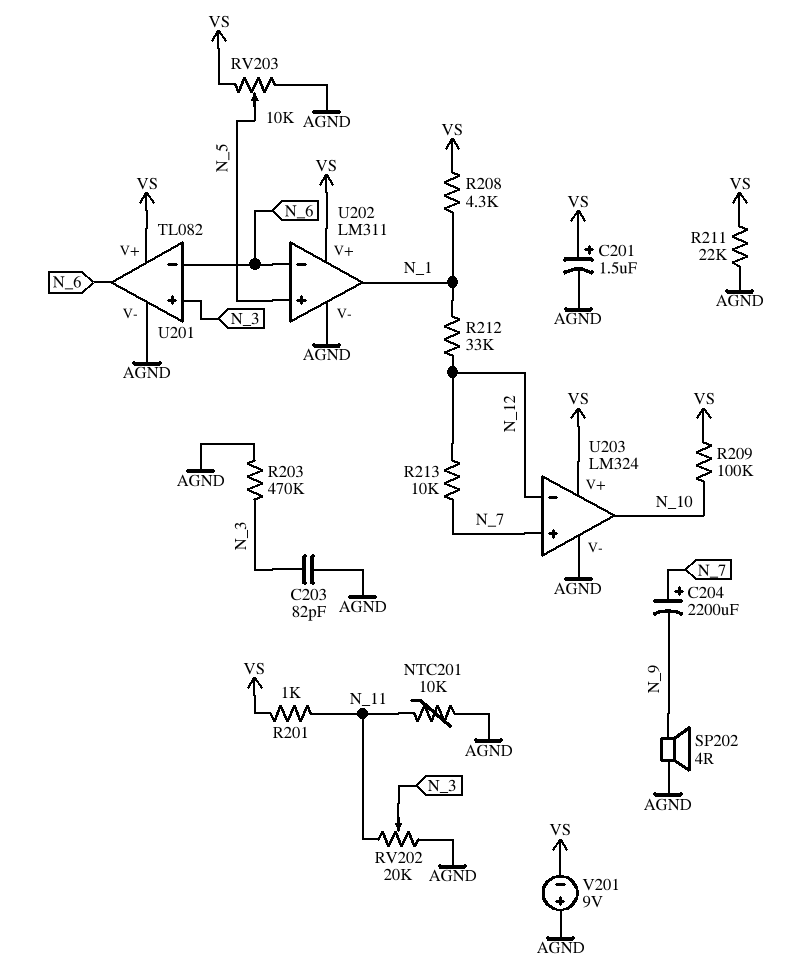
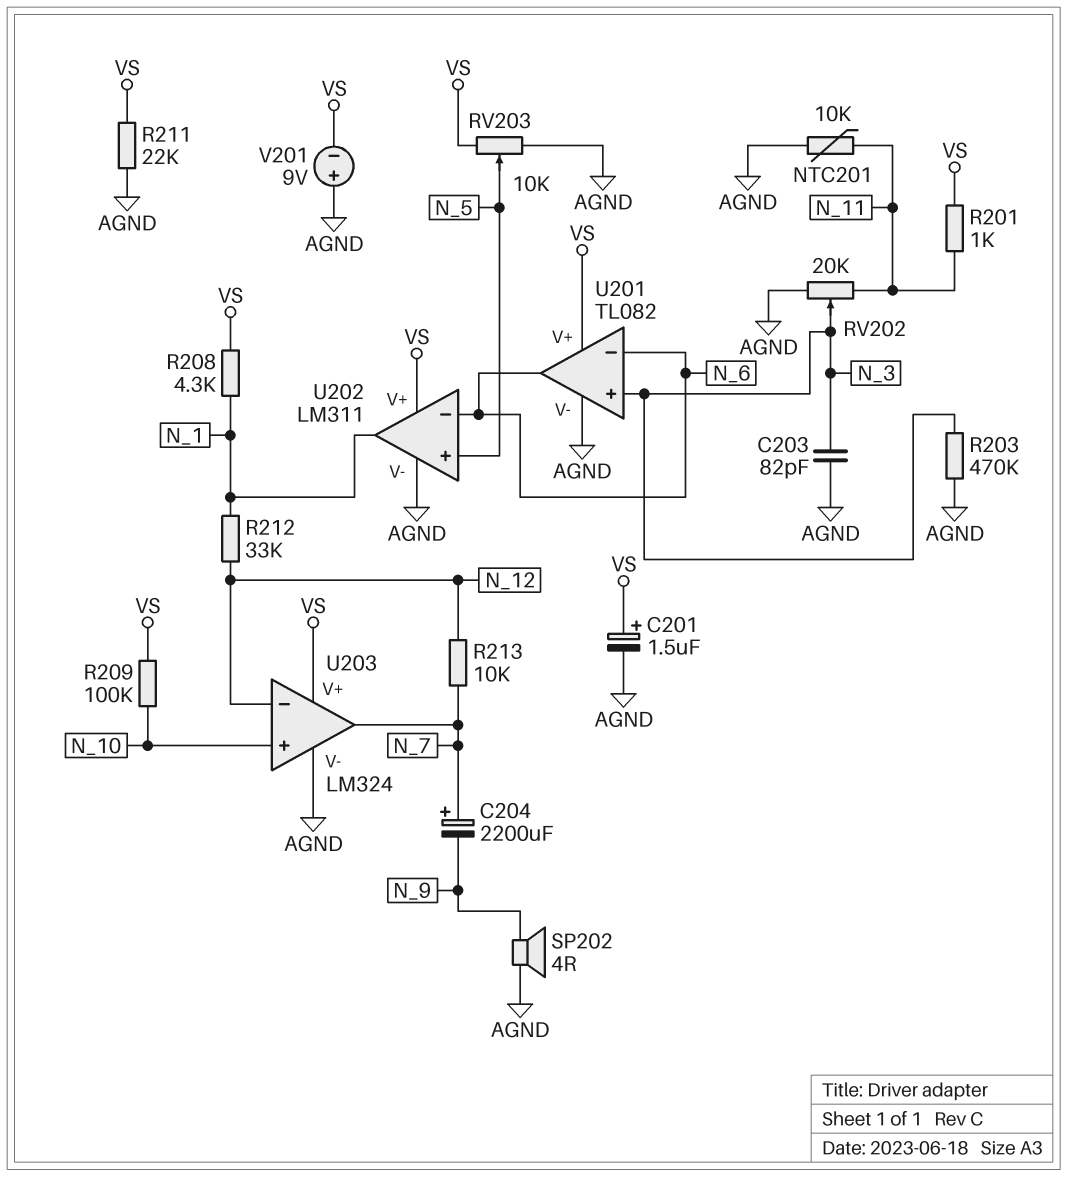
U203 pin in+: N_7 -> N_10
U203 pin out: N_10 -> N_7

